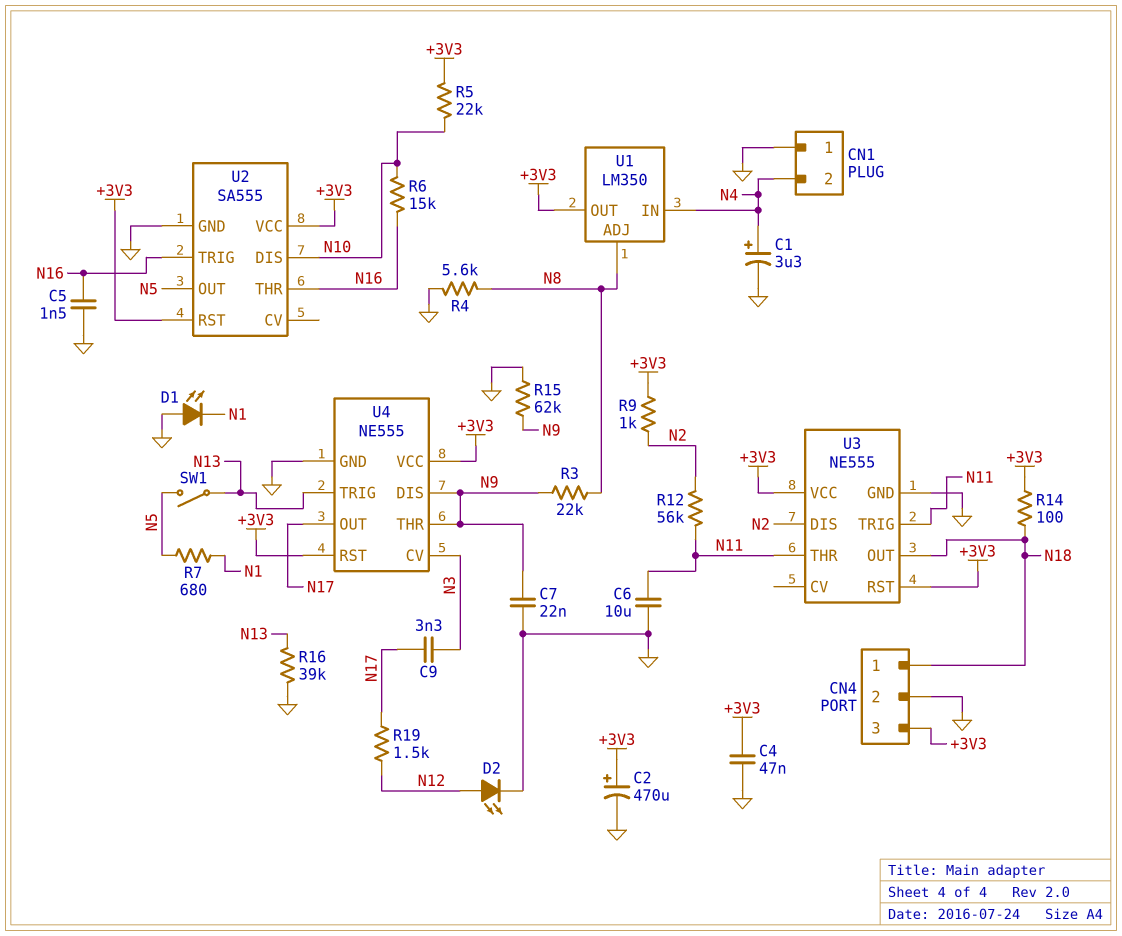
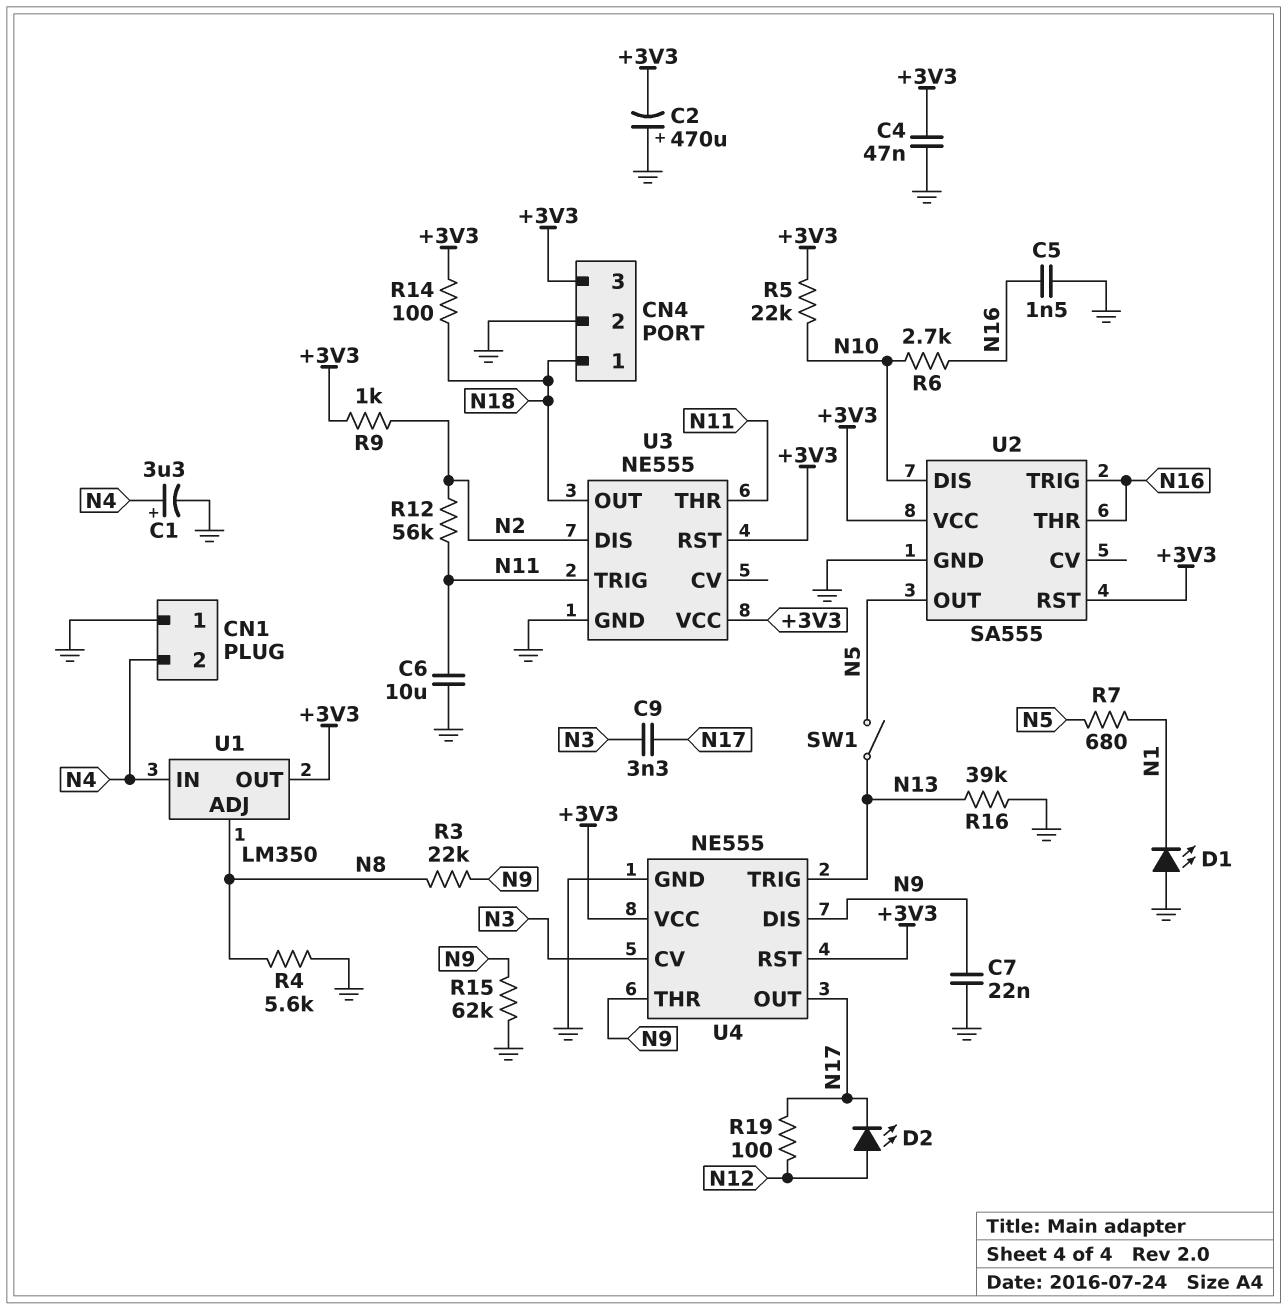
C2: 470uF (plus +3V3, minus GND) -> 470uF (plus GND, minus +3V3)
D2: LED (A N12, K GND) -> LED (A N12, K N17)
R6: 15k (N10, N16) -> 2.7k (N10, N16)
R19: 1.5k (N12, N17) -> 100 (N12, N17)

